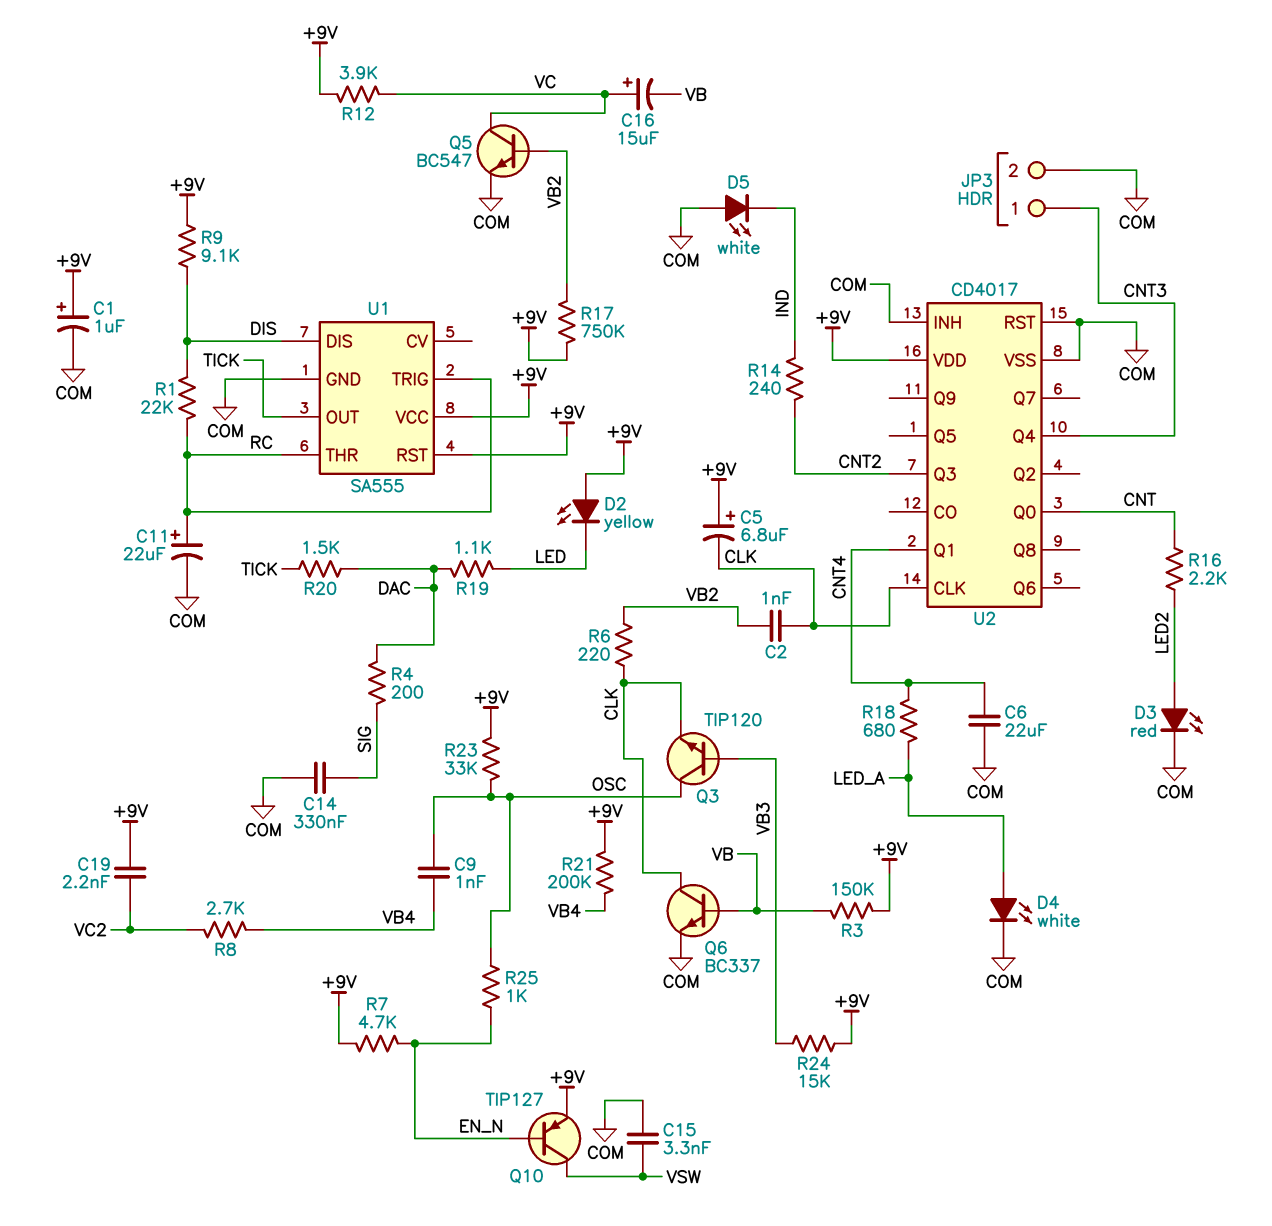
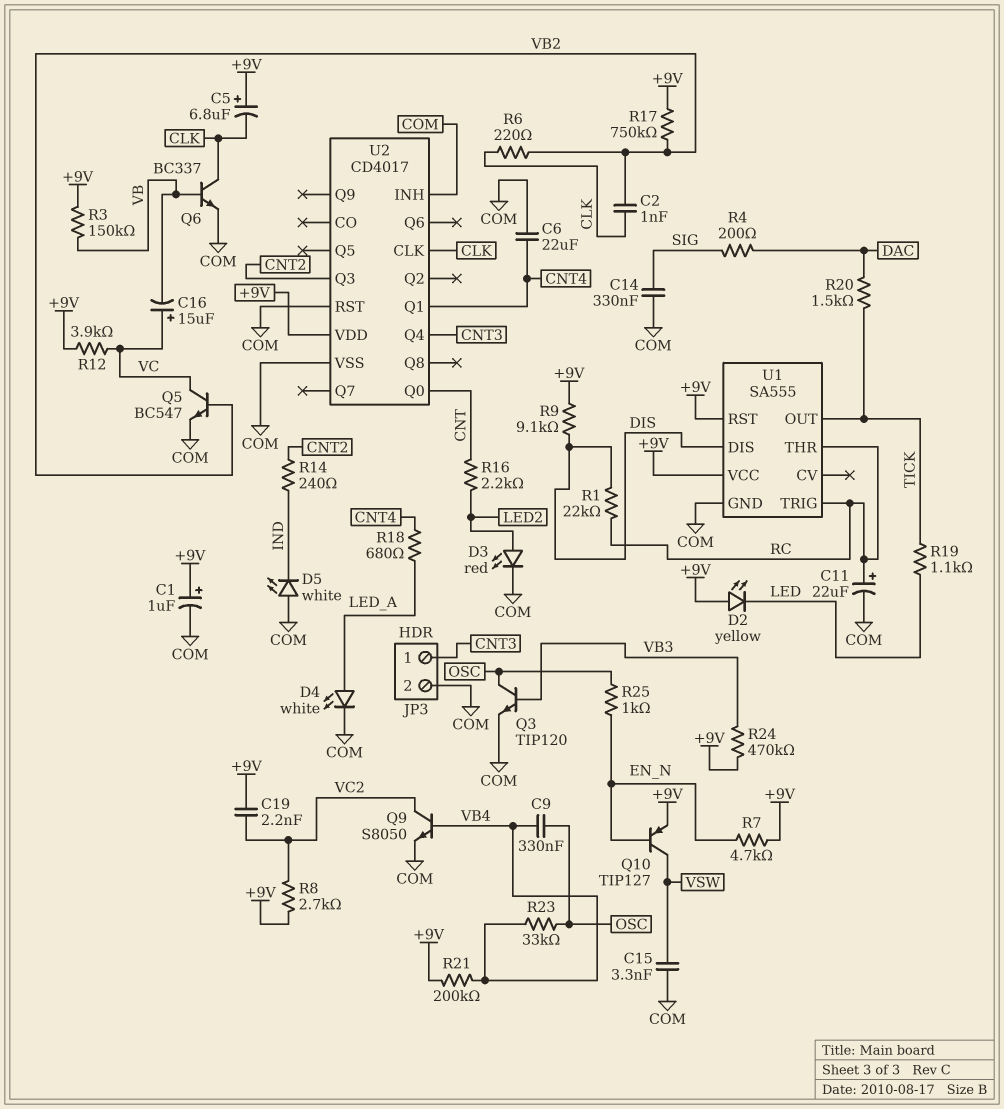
C9: 1nF (OSC, VB4) -> 330nF (OSC, VB4)
Q3: NPN TIP120 (B VB3, C OSC, E CLK) -> NPN TIP120 (B VB3, C OSC, E COM)
Q9: none -> NPN S8050 (B VB4, C VC2, E COM)
R8: 2.7k (VB4, VC2) -> 2.7k (+9V, VC2)
R19: 1.1k (DAC, LED) -> 1.1k (LED, TICK)
R23: 33k (+9V, OSC) -> 33k (OSC, VB4)
R24: 15k (+9V, VB3) -> 470k (+9V, VB3)

